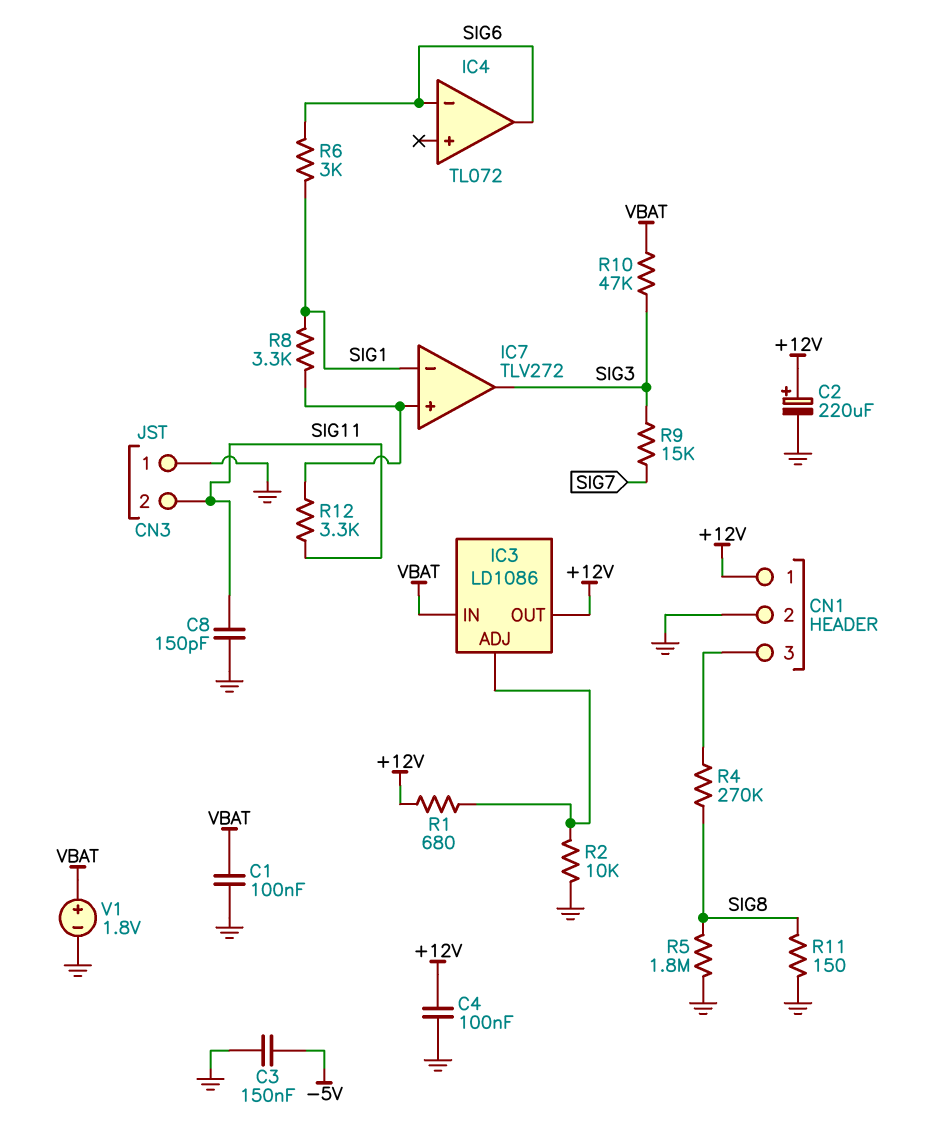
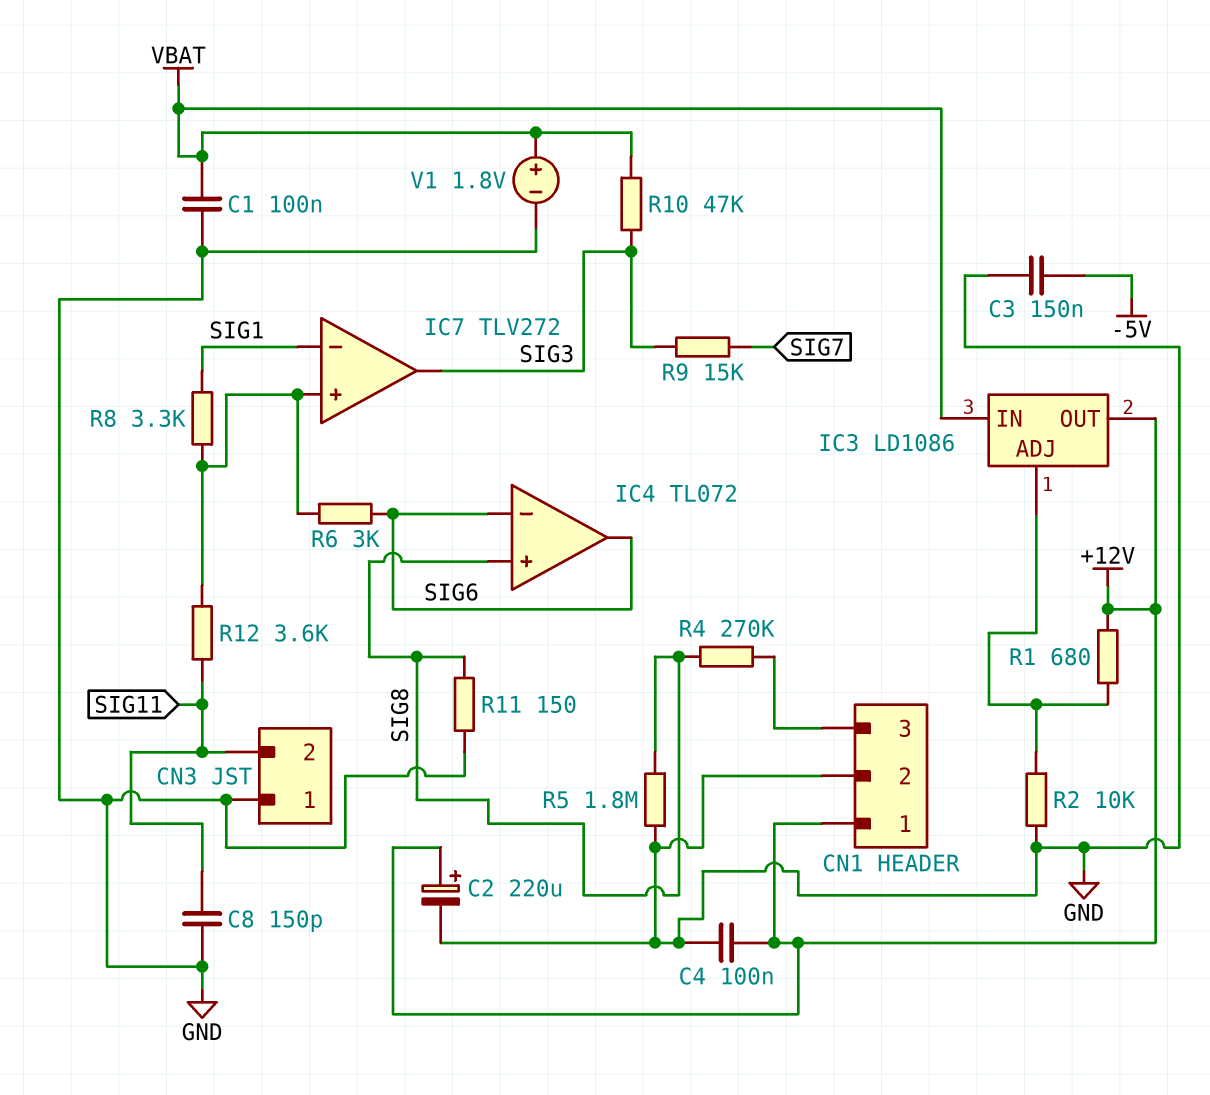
IC4 pin in+: none -> SIG8
R6: 3k (SIG1, SIG6) -> 3k (IC7/in+, SIG6)
R12: 3.3k (IC7/in+, SIG11) -> 3.6k (IC7/in+, SIG11)

